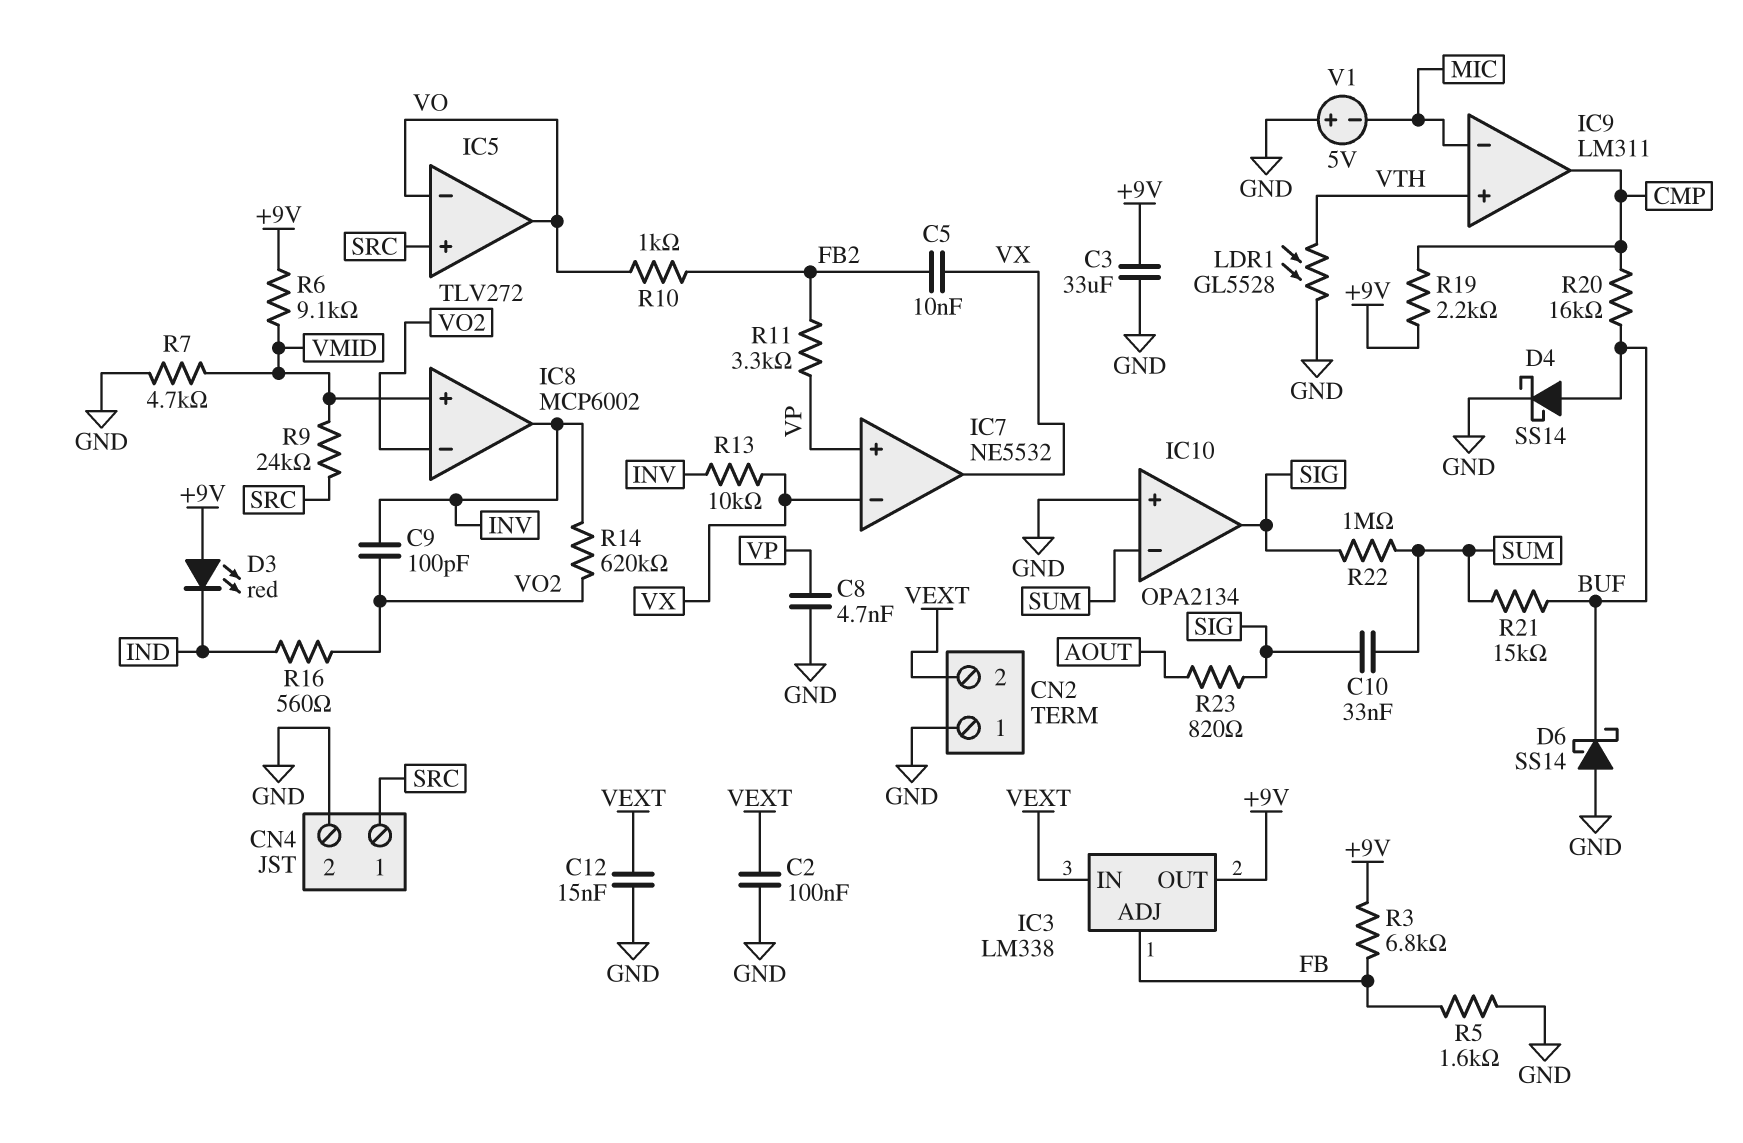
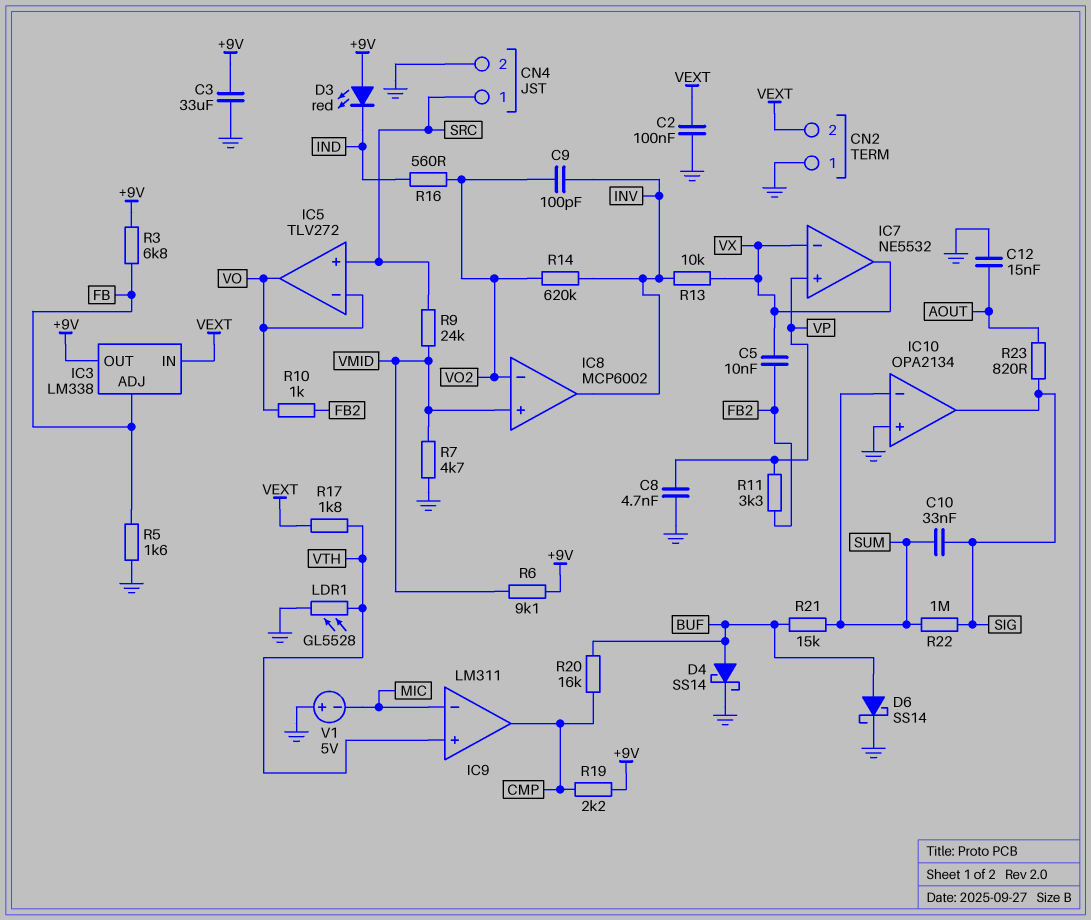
C12: 15nF (GND, VEXT) -> 15nF (AOUT, GND)
D6: schottky SS14 (A GND, K BUF) -> schottky SS14 (A BUF, K GND)
R17: none -> 1.8k (VEXT, VTH)

